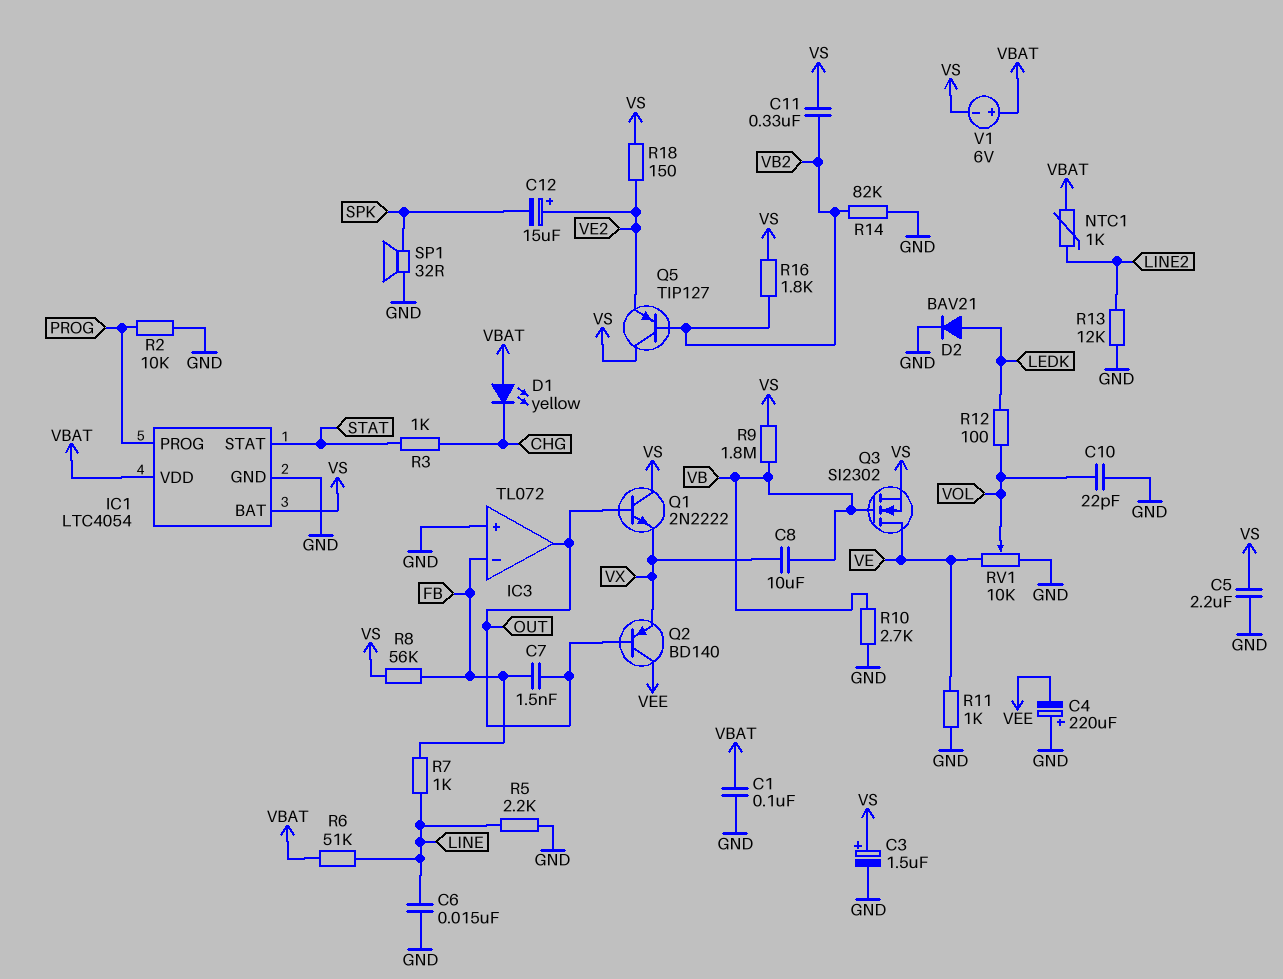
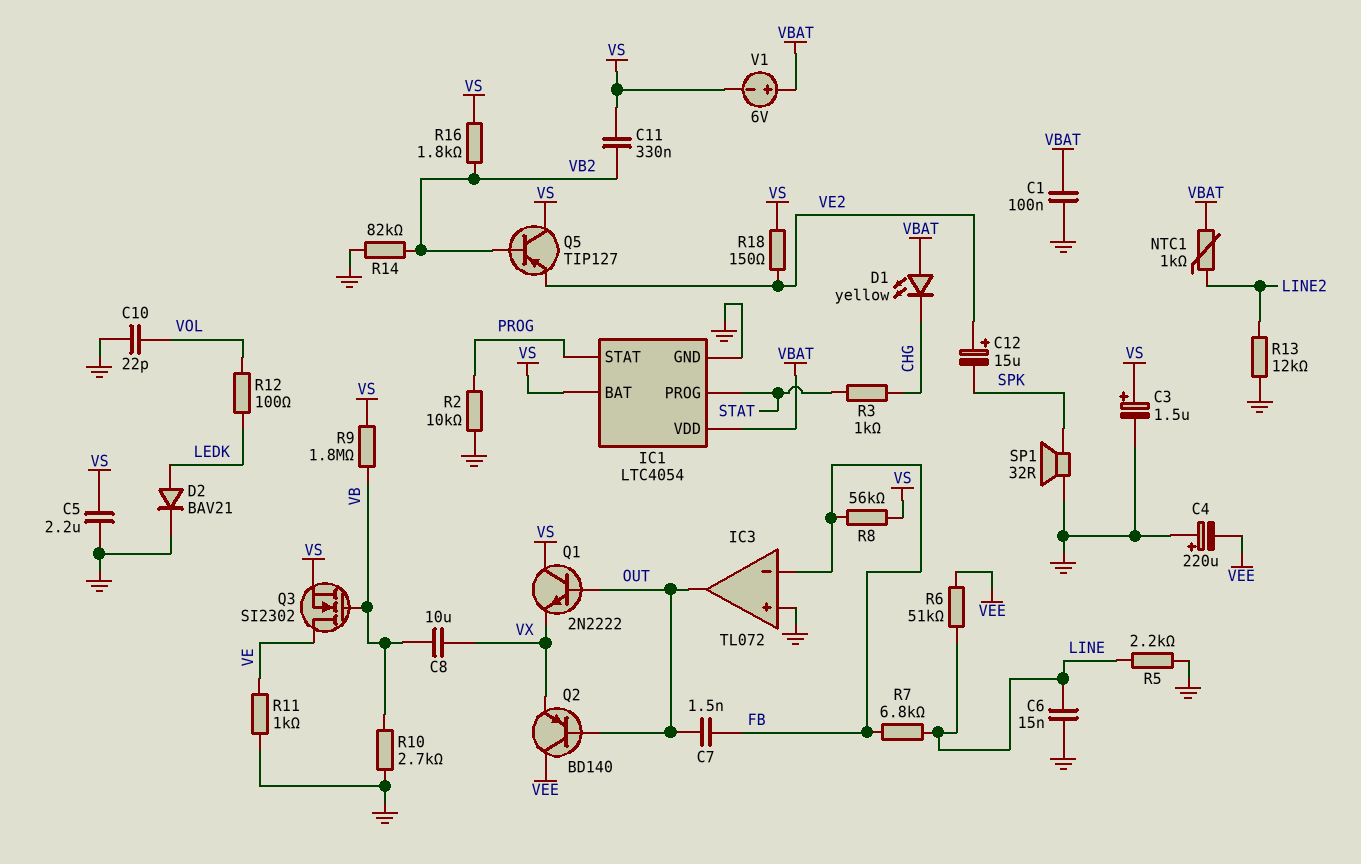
IC1 pin PROG: PROG -> STAT
IC1 pin STAT: STAT -> PROG
R6: 51k (LINE, VBAT) -> 51k (LINE, VEE)
R7: 1k (FB, LINE) -> 6.8k (FB, LINE)
RV1: 10k (GND, VE, wiper VOL) -> none

